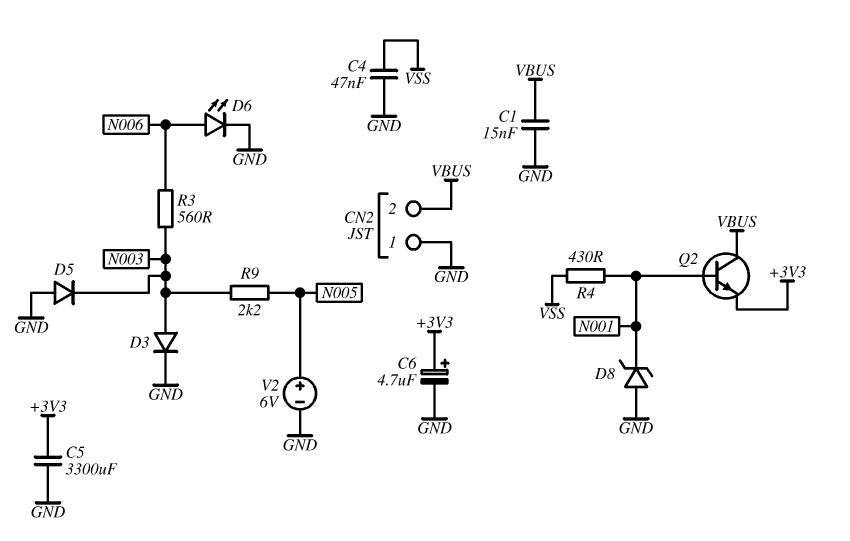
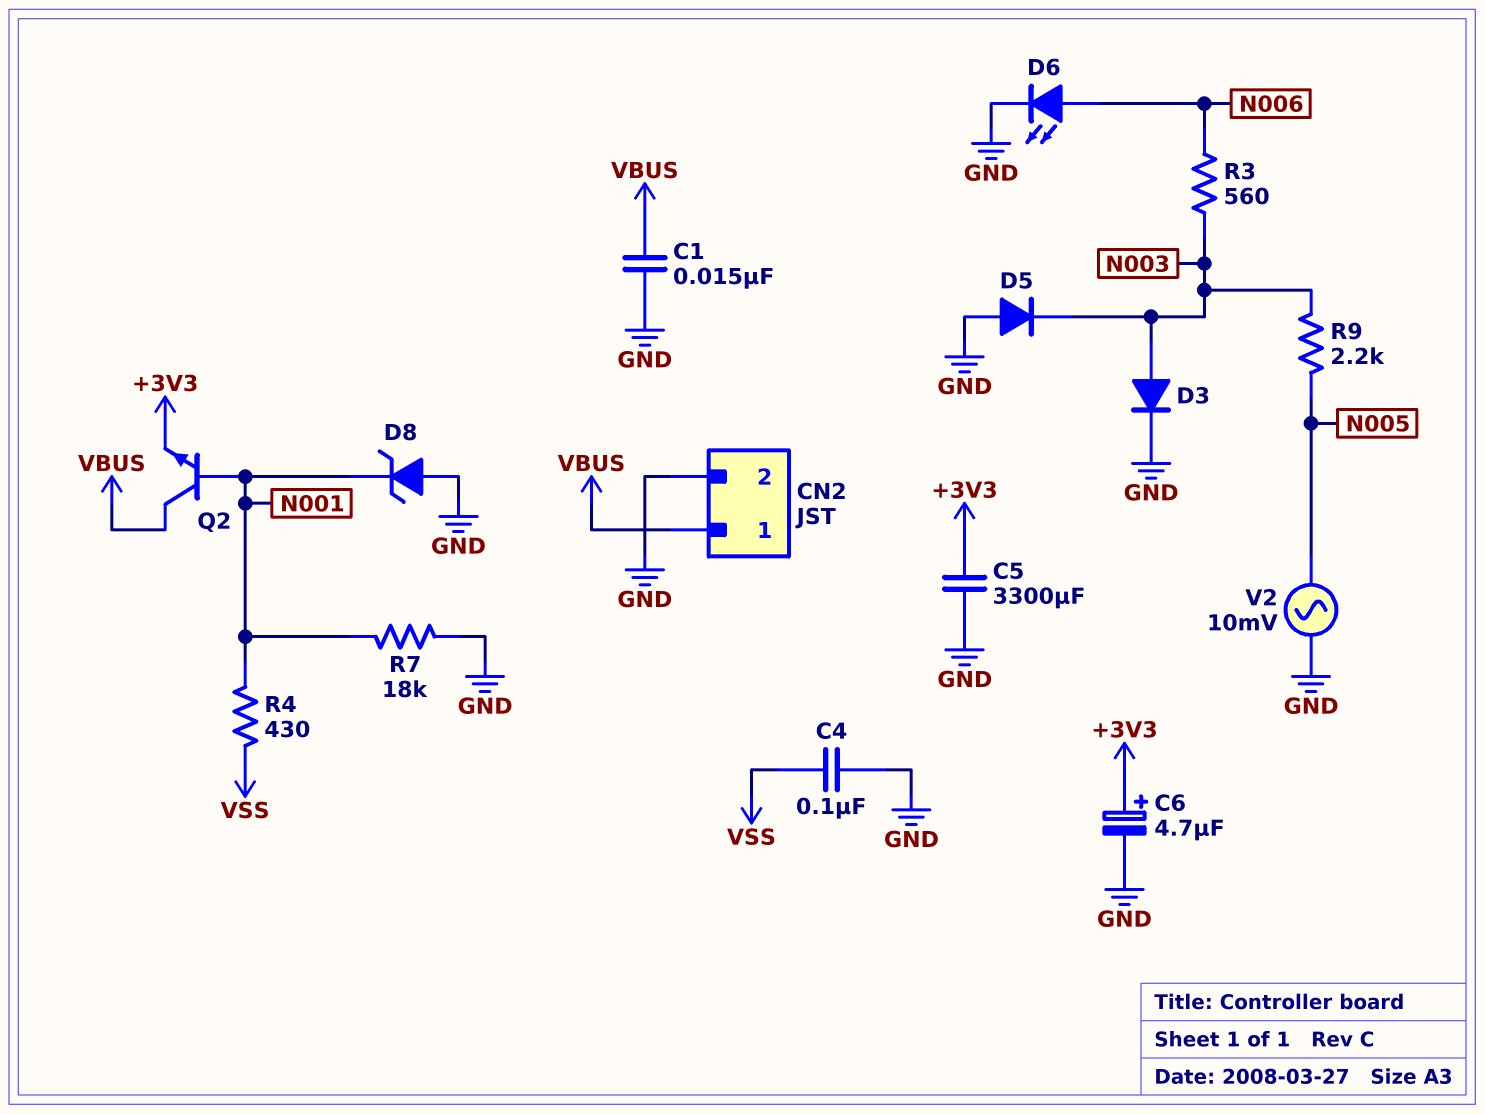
C4: 47nF (GND, VSS) -> 100nF (GND, VSS)
CN2 pin 1: GND -> VBUS
CN2 pin 2: VBUS -> GND
R7: none -> 18k (GND, N001)
V2: 6V (plus N005, minus GND) -> AC 10mV (GND, N005)

